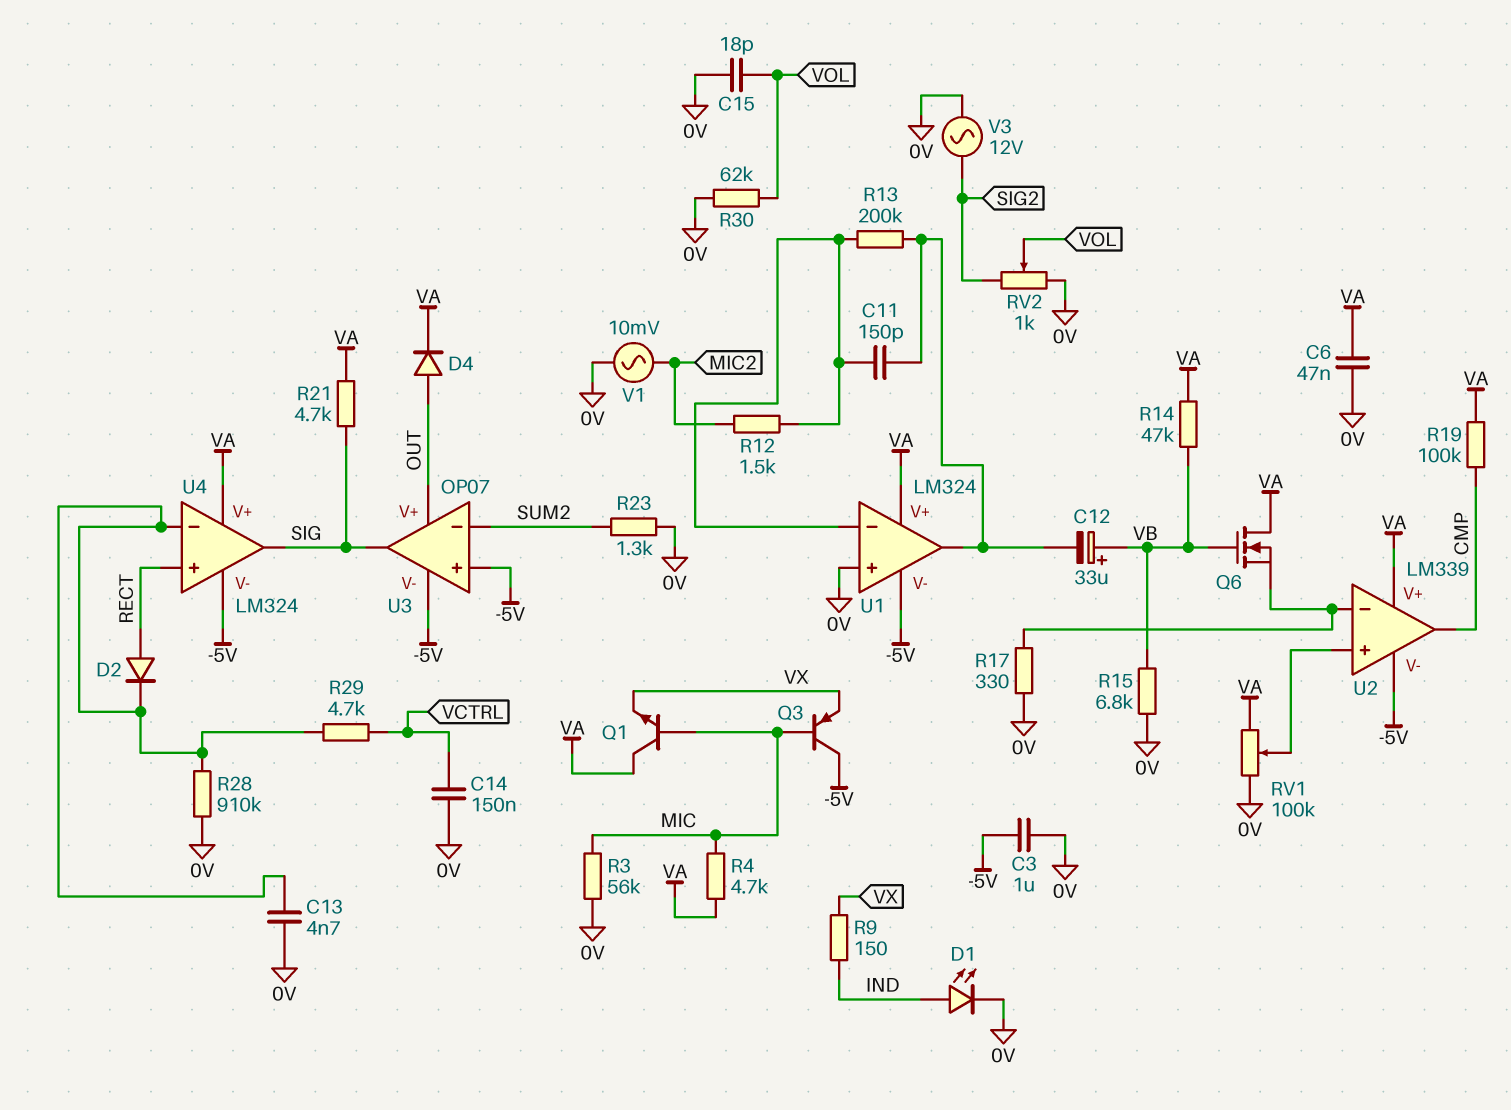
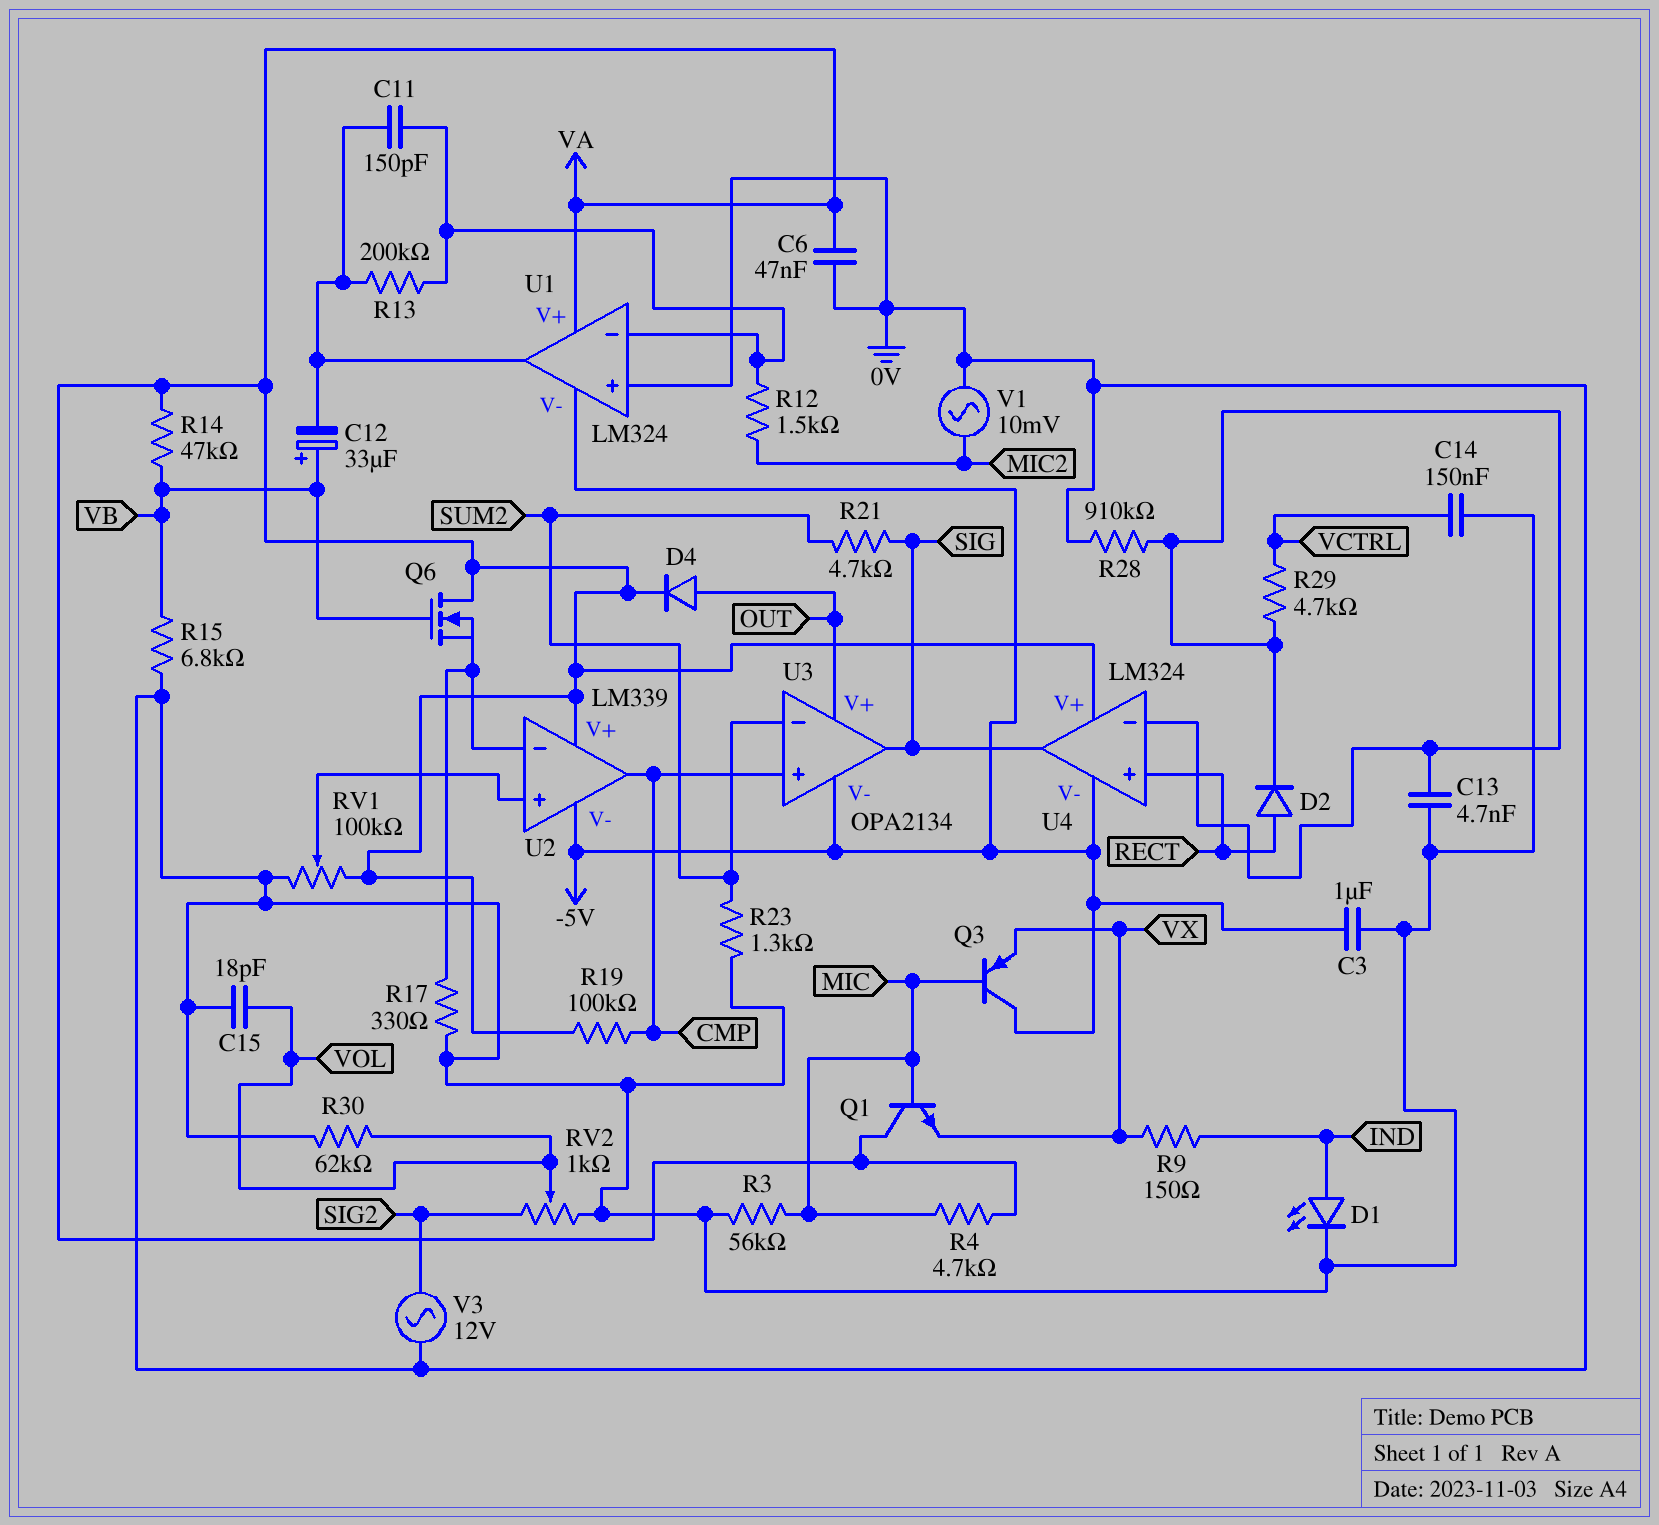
R21: 4.7k (SIG, VA) -> 4.7k (SIG, SUM2)
U3: OP07 -> OPA2134
U3 pin in+: -5V -> CMP

